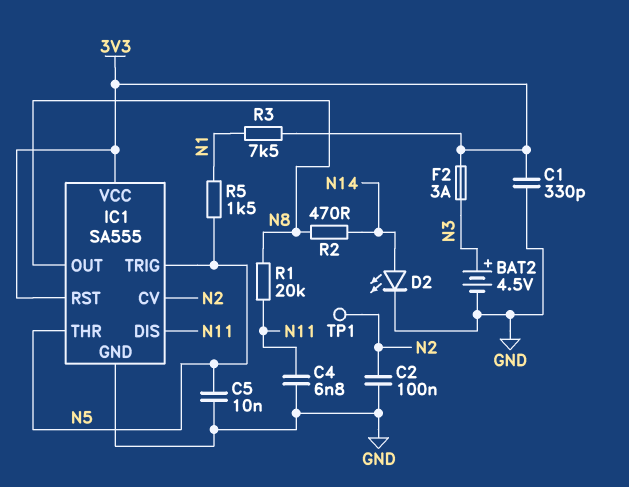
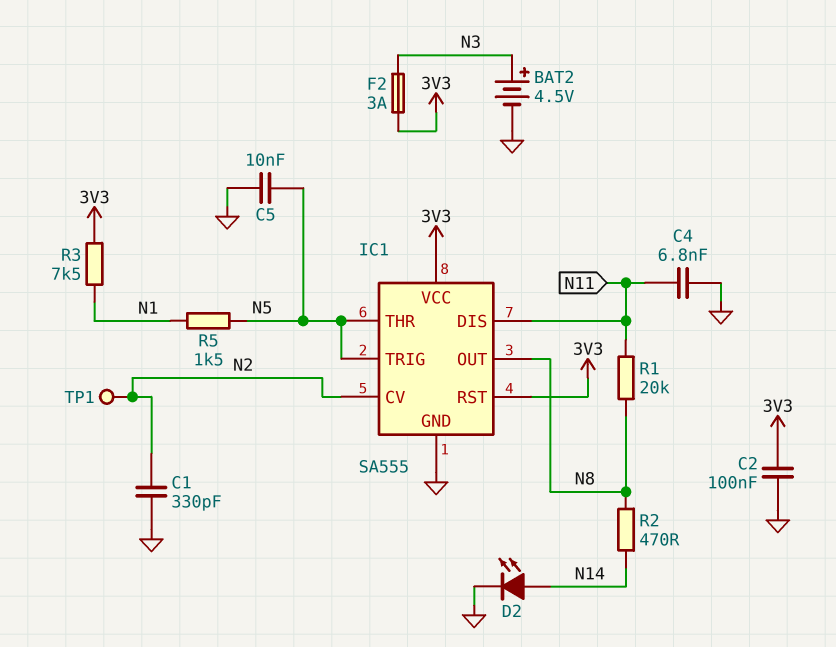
C1: 330pF (3V3, GND) -> 330pF (GND, N2)
C2: 100nF (GND, N2) -> 100nF (3V3, GND)

